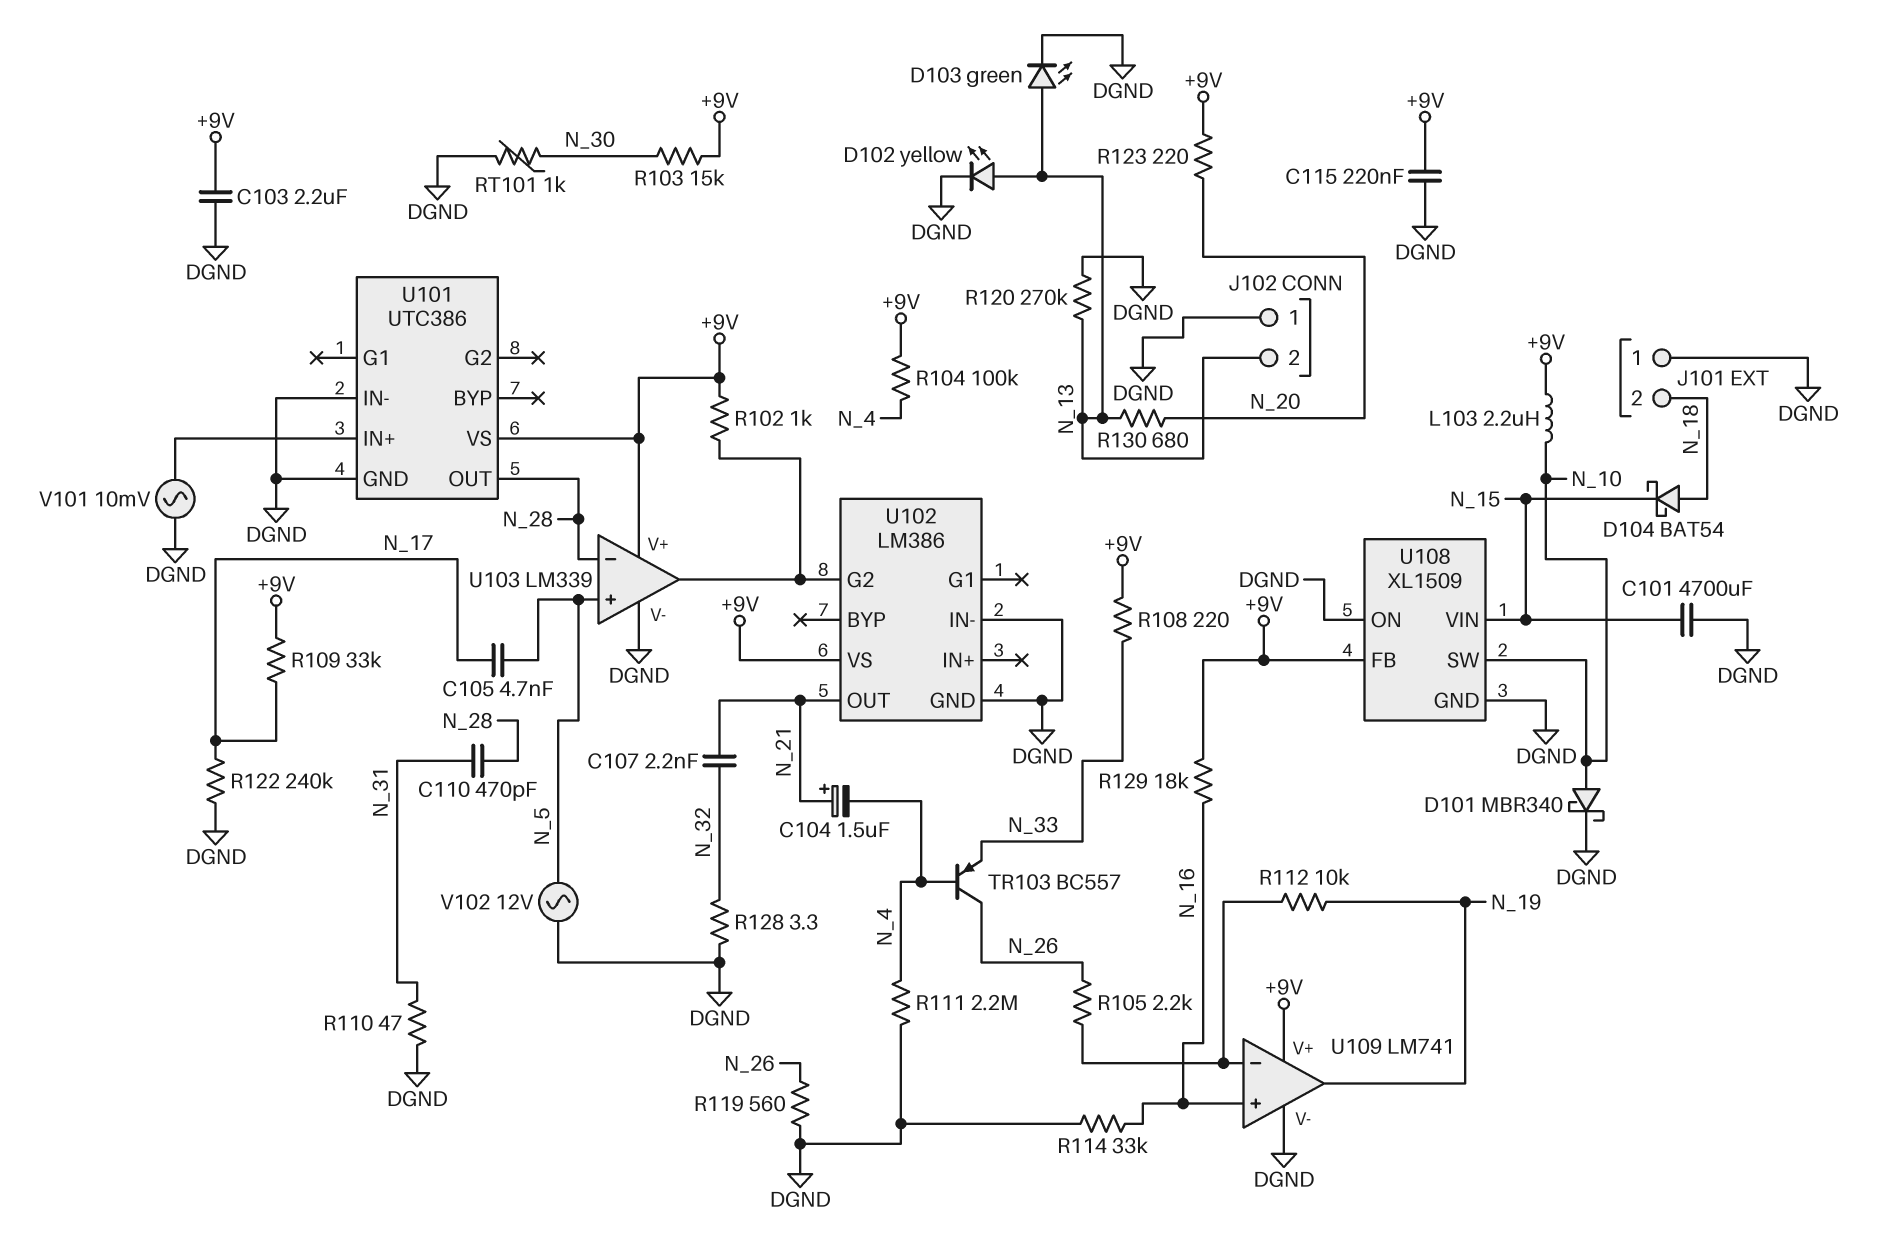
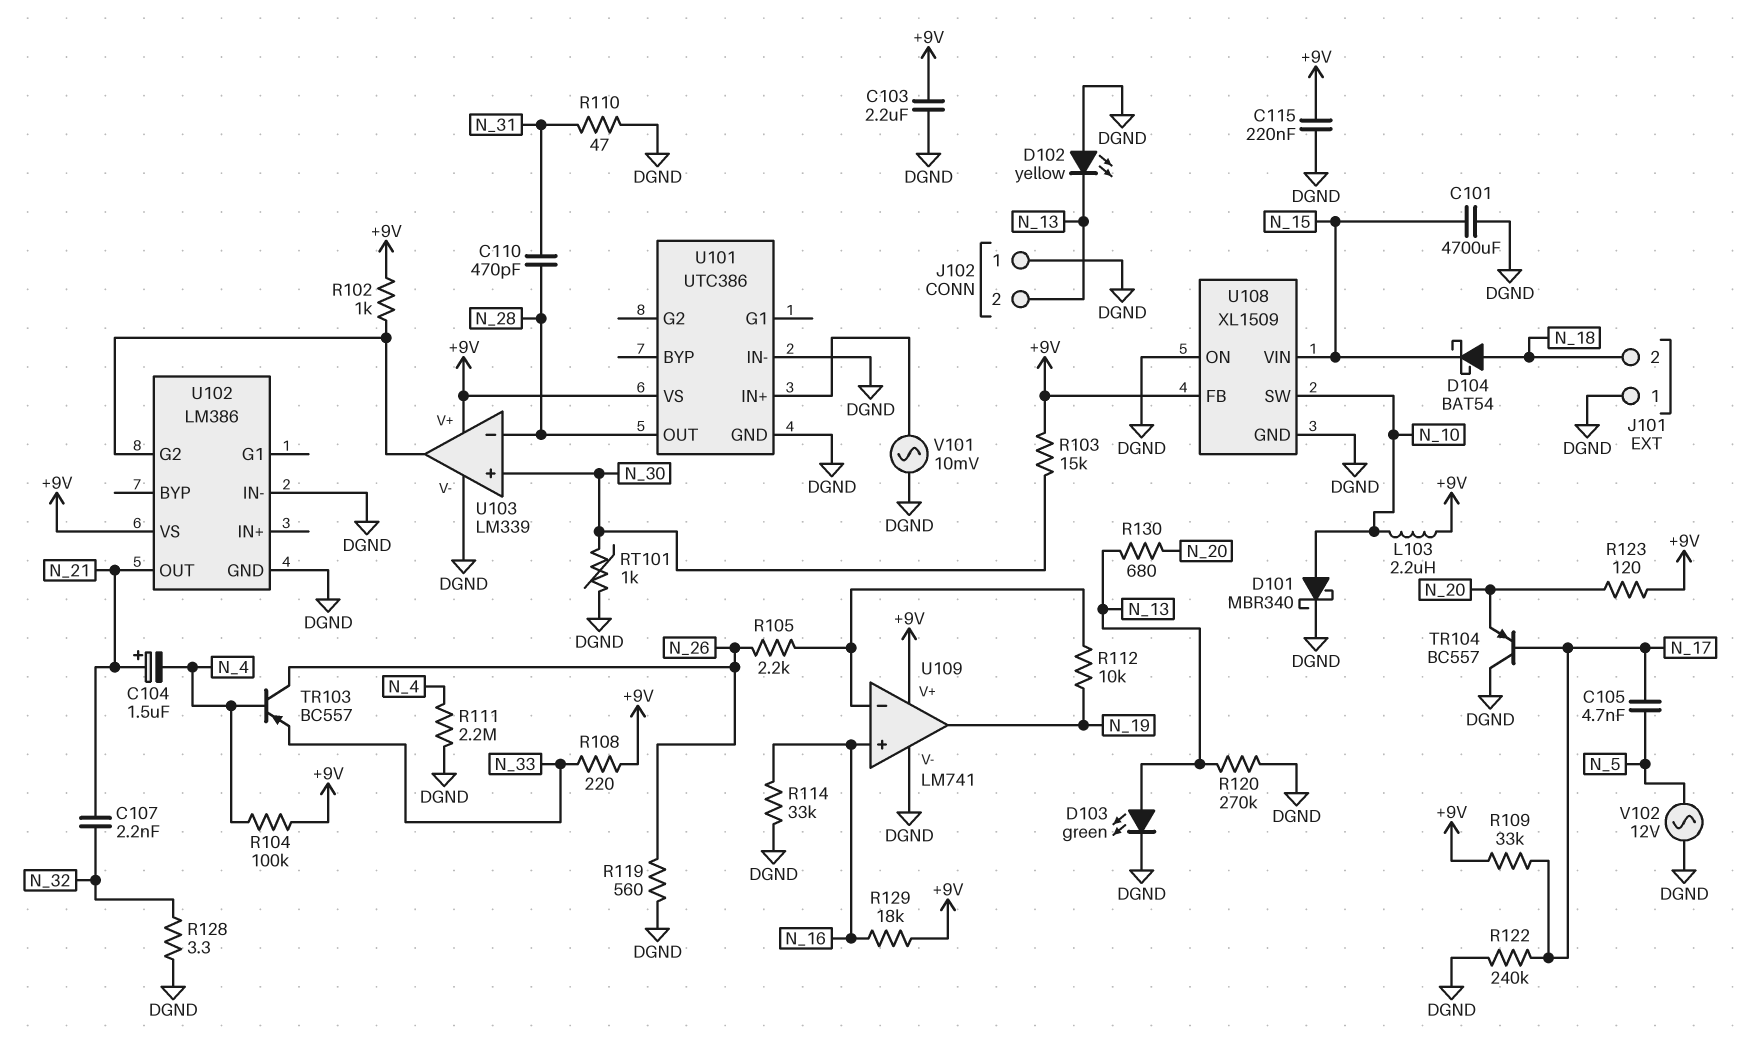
D102: LED yellow (A N_13, K DGND) -> LED yellow (A DGND, K N_13)
R123: 220 (+9V, N_20) -> 120 (+9V, N_20)
TR104: none -> PNP BC557 (B N_17, C DGND, E N_20)
U103 pin in+: N_5 -> N_30

